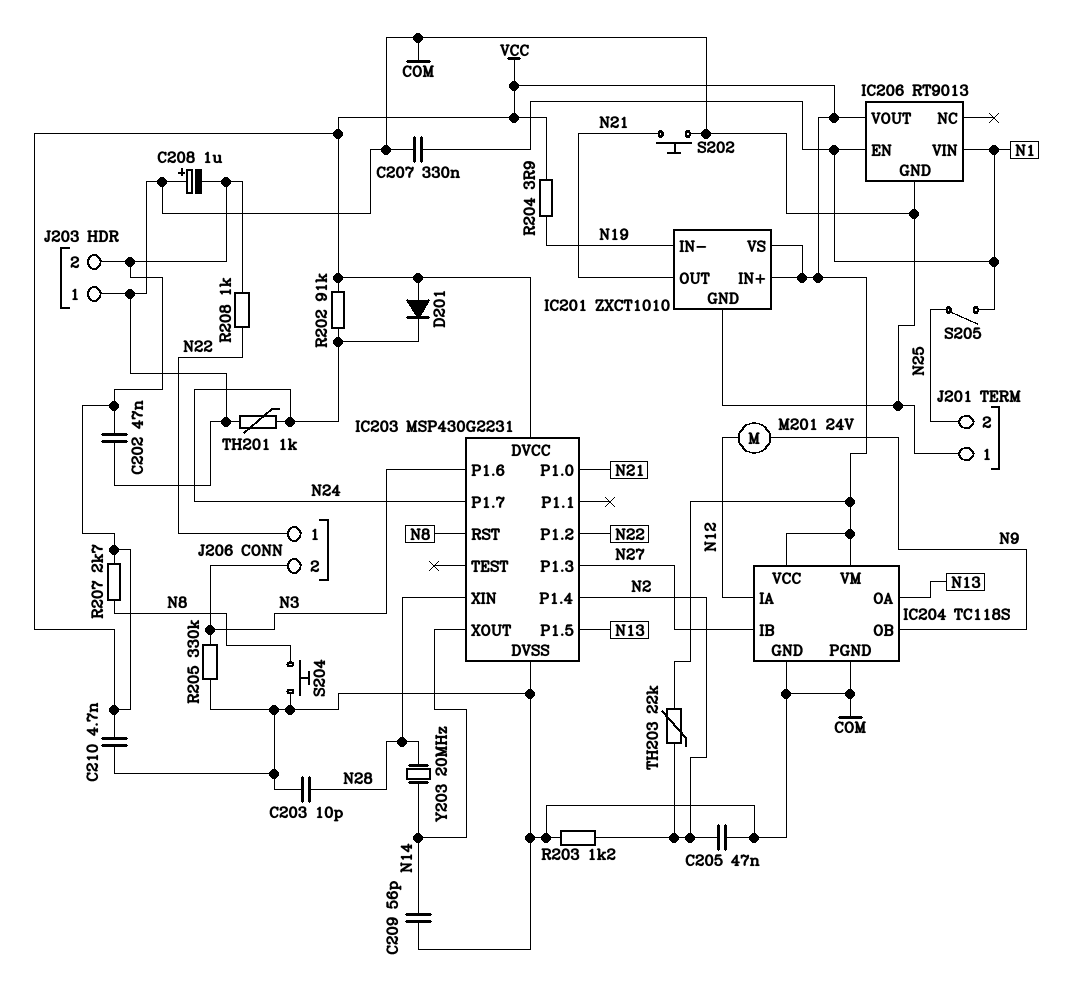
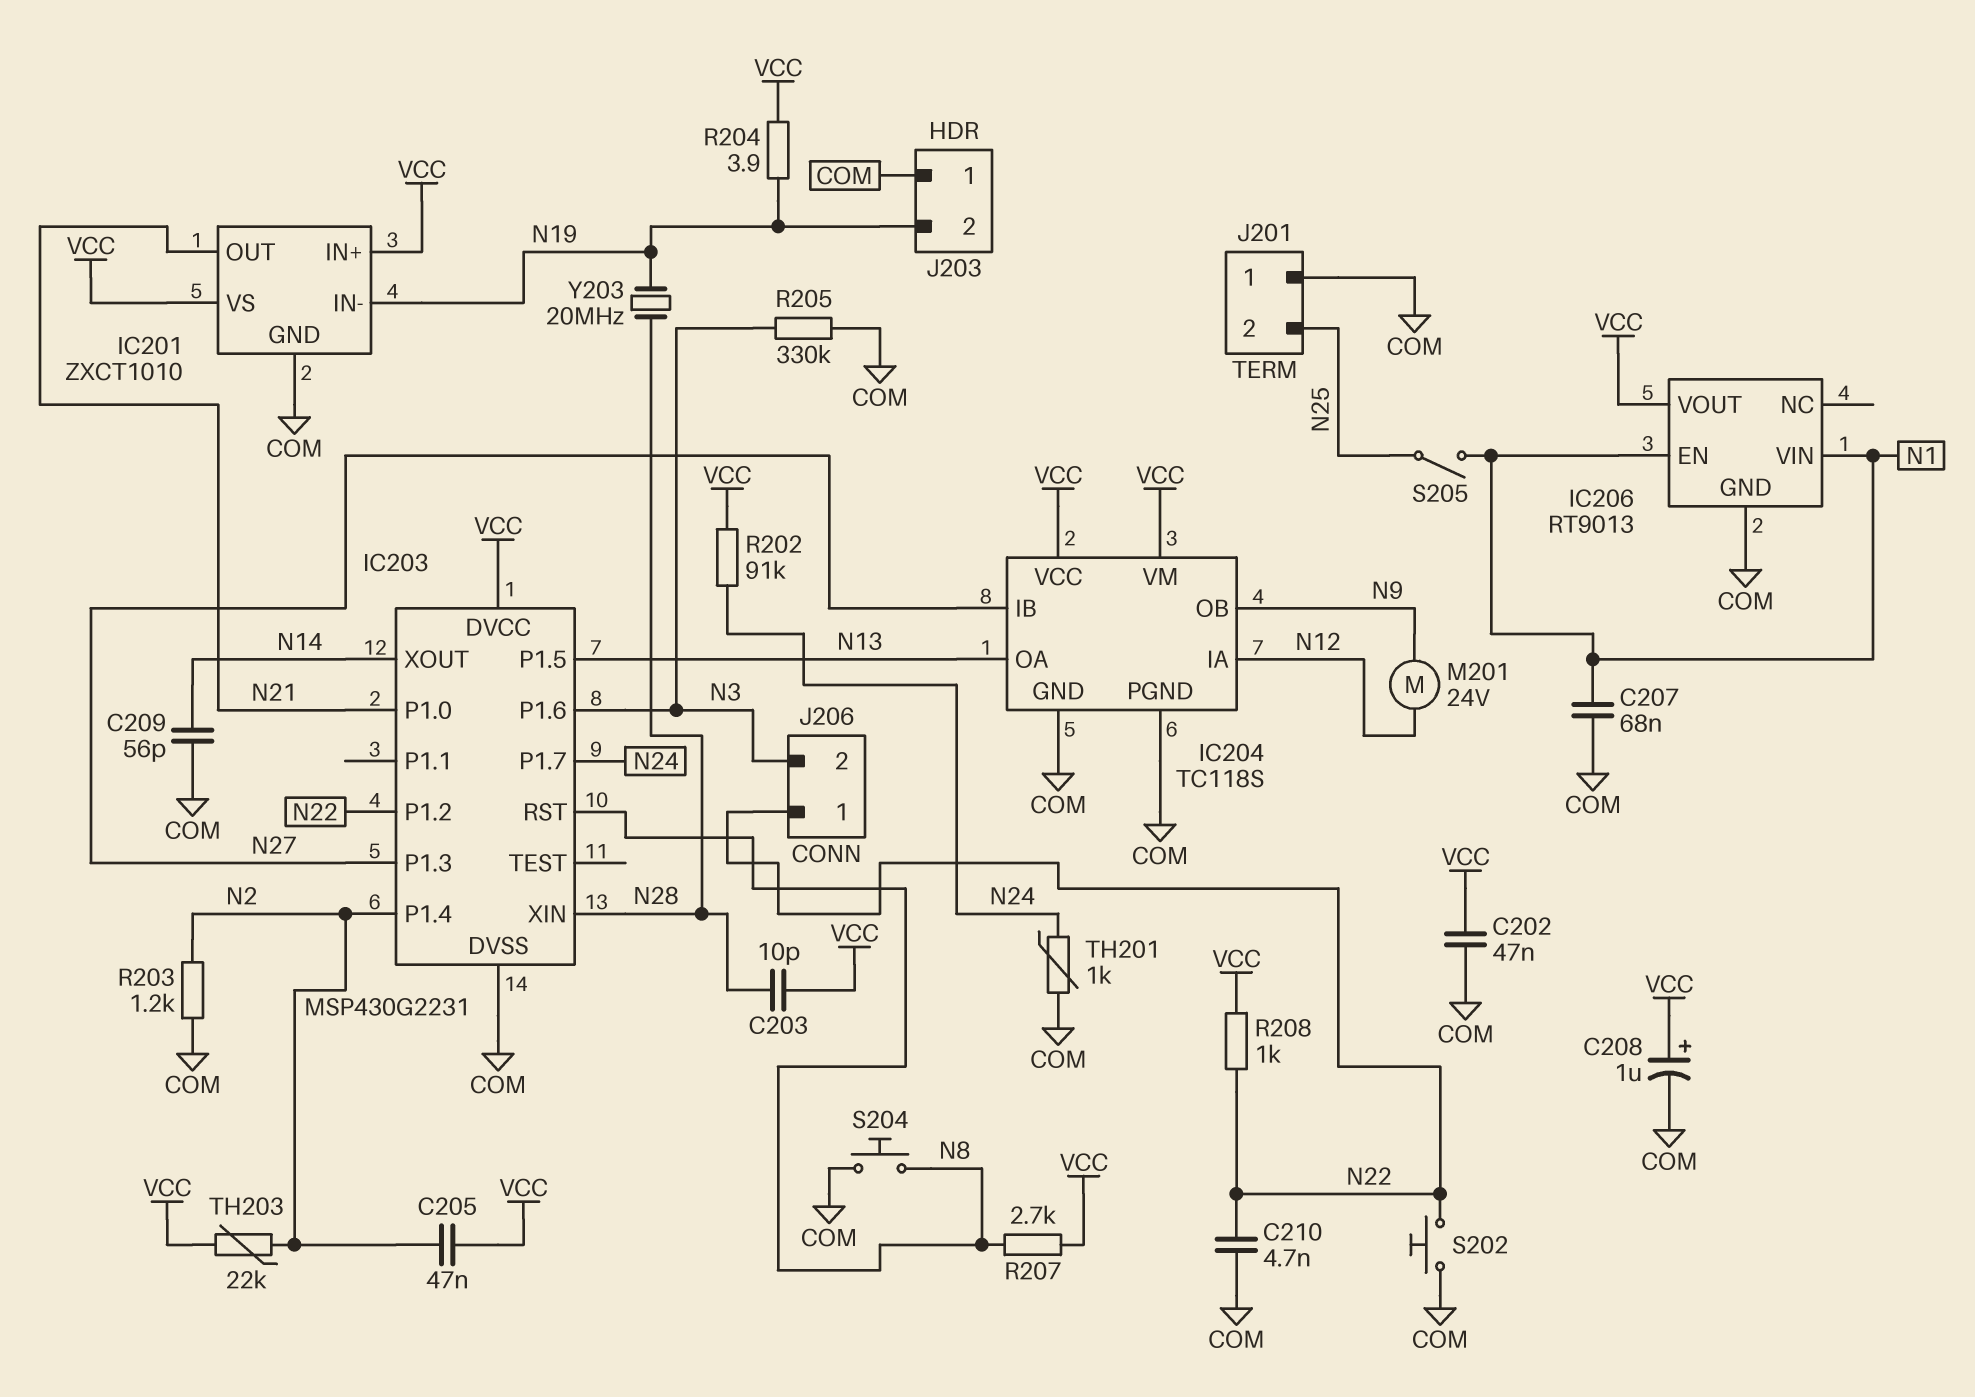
C203: 10pF (COM, N28) -> 10pF (N28, VCC)
C205: 47nF (COM, N2) -> 47nF (N2, VCC)
C207: 330nF (COM, N1) -> 68nF (COM, N1)
C208: 1uF (plus COM, minus VCC) -> 1uF (plus VCC, minus COM)
C210: 4.7nF (COM, VCC) -> 4.7nF (COM, N22)
D201: diode (A VCC, K N24) -> none
J203 pin 2: VCC -> N19
S202: button (COM, N21) -> button (COM, N22)
Y203: 20MHz (N14, N28) -> 20MHz (N19, N28)

